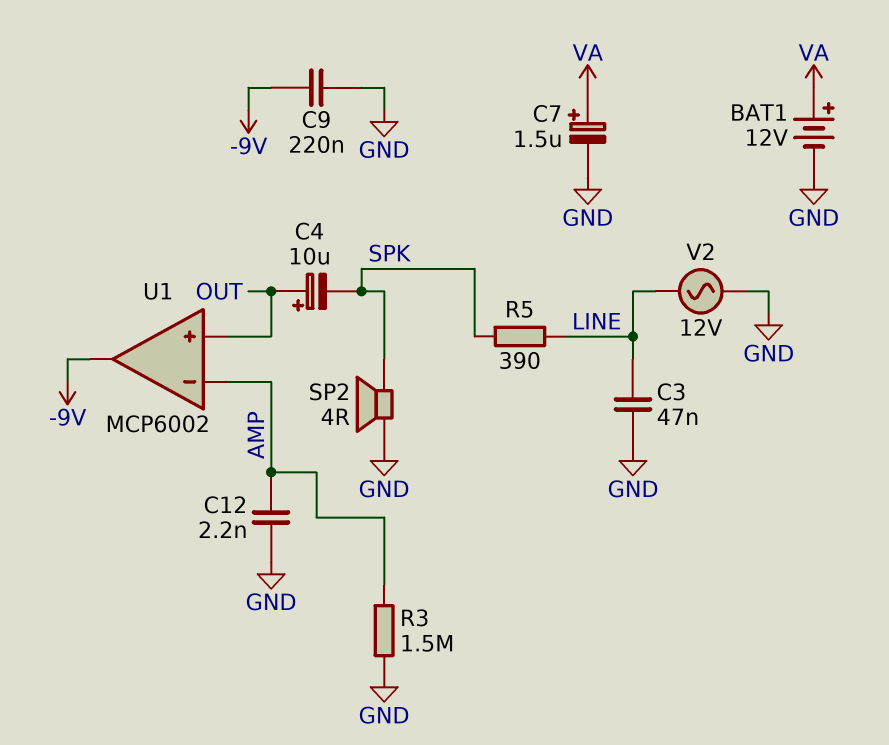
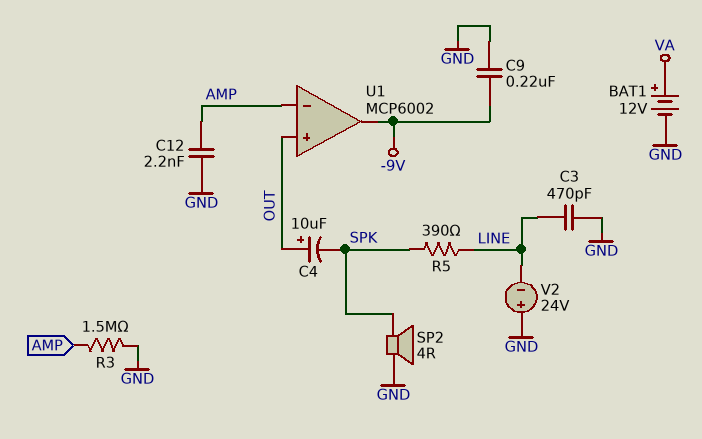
C3: 47nF (GND, LINE) -> 470pF (GND, LINE)
C7: 1.5uF (plus VA, minus GND) -> none
V2: AC 12V (GND, LINE) -> 24V (plus GND, minus LINE)

